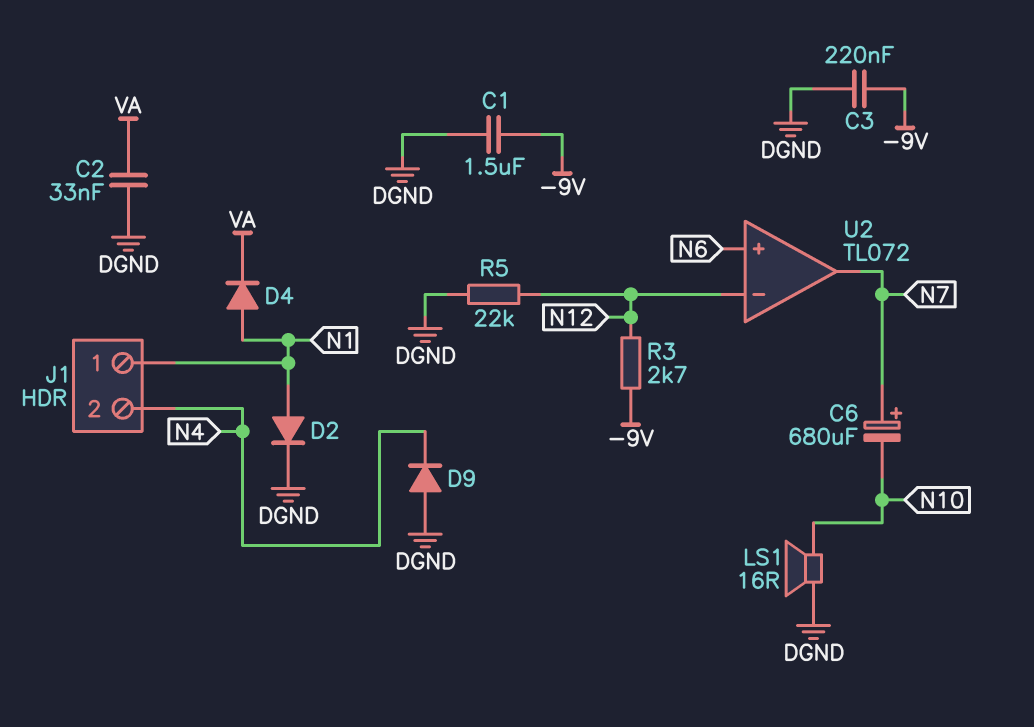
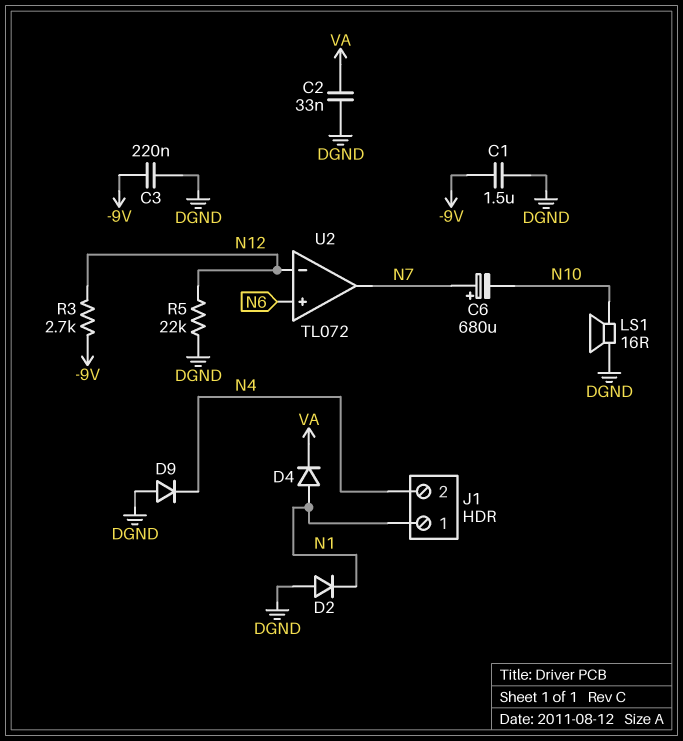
D2: diode (A N1, K DGND) -> diode (A DGND, K N1)

